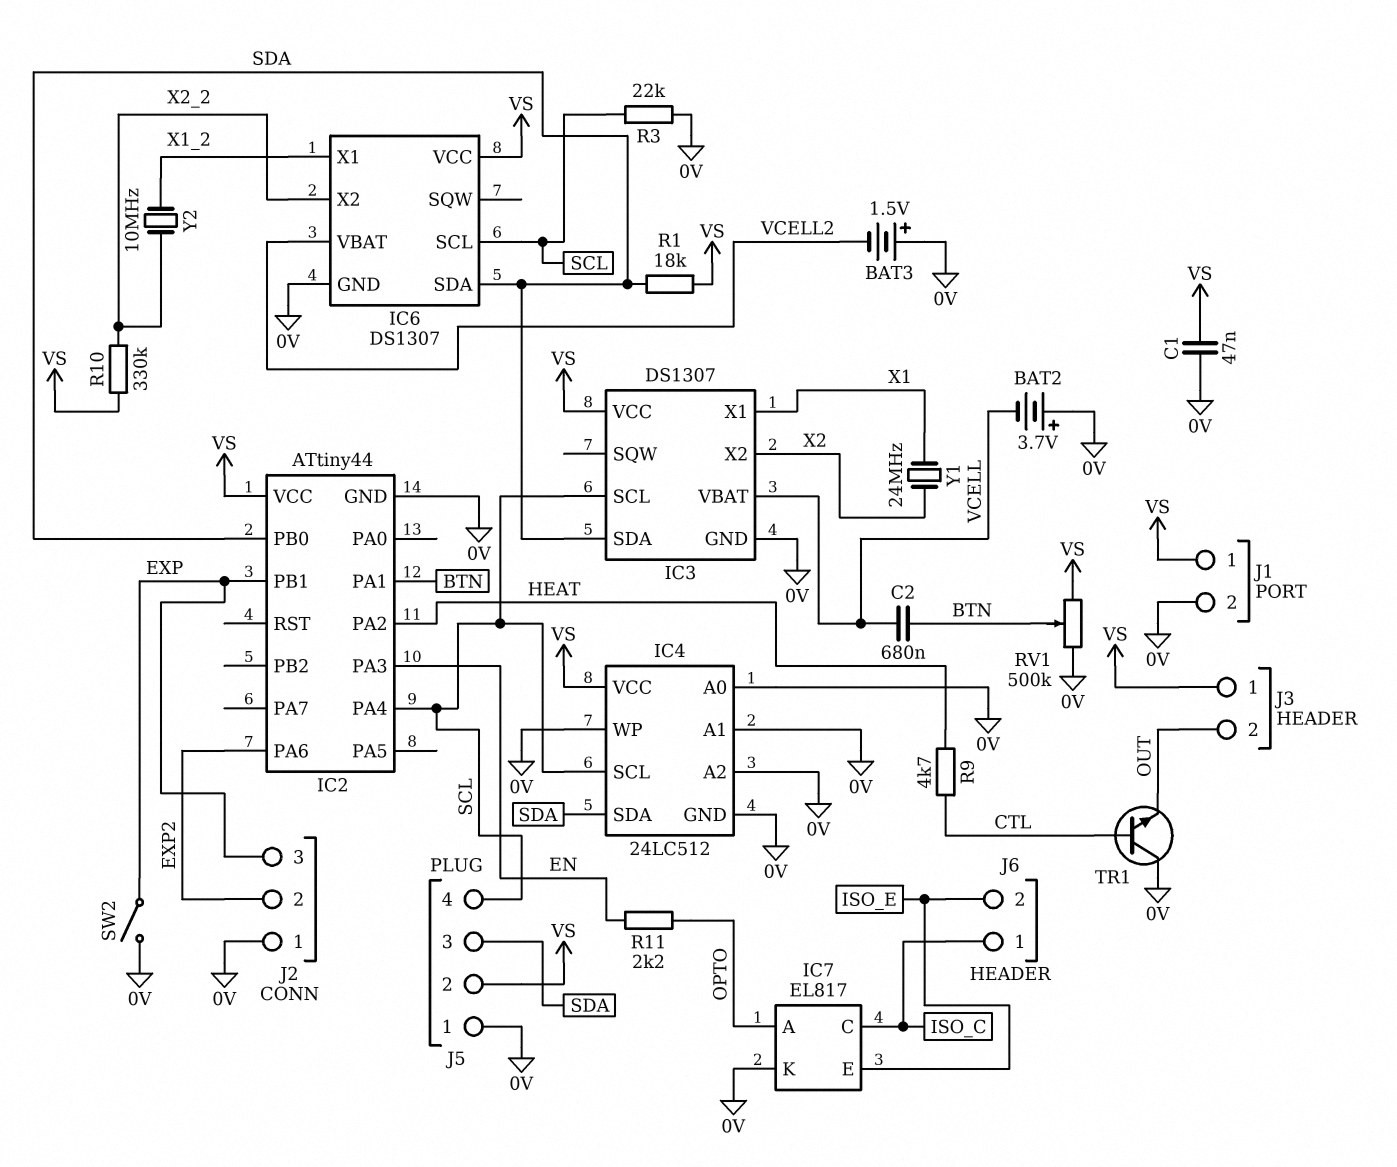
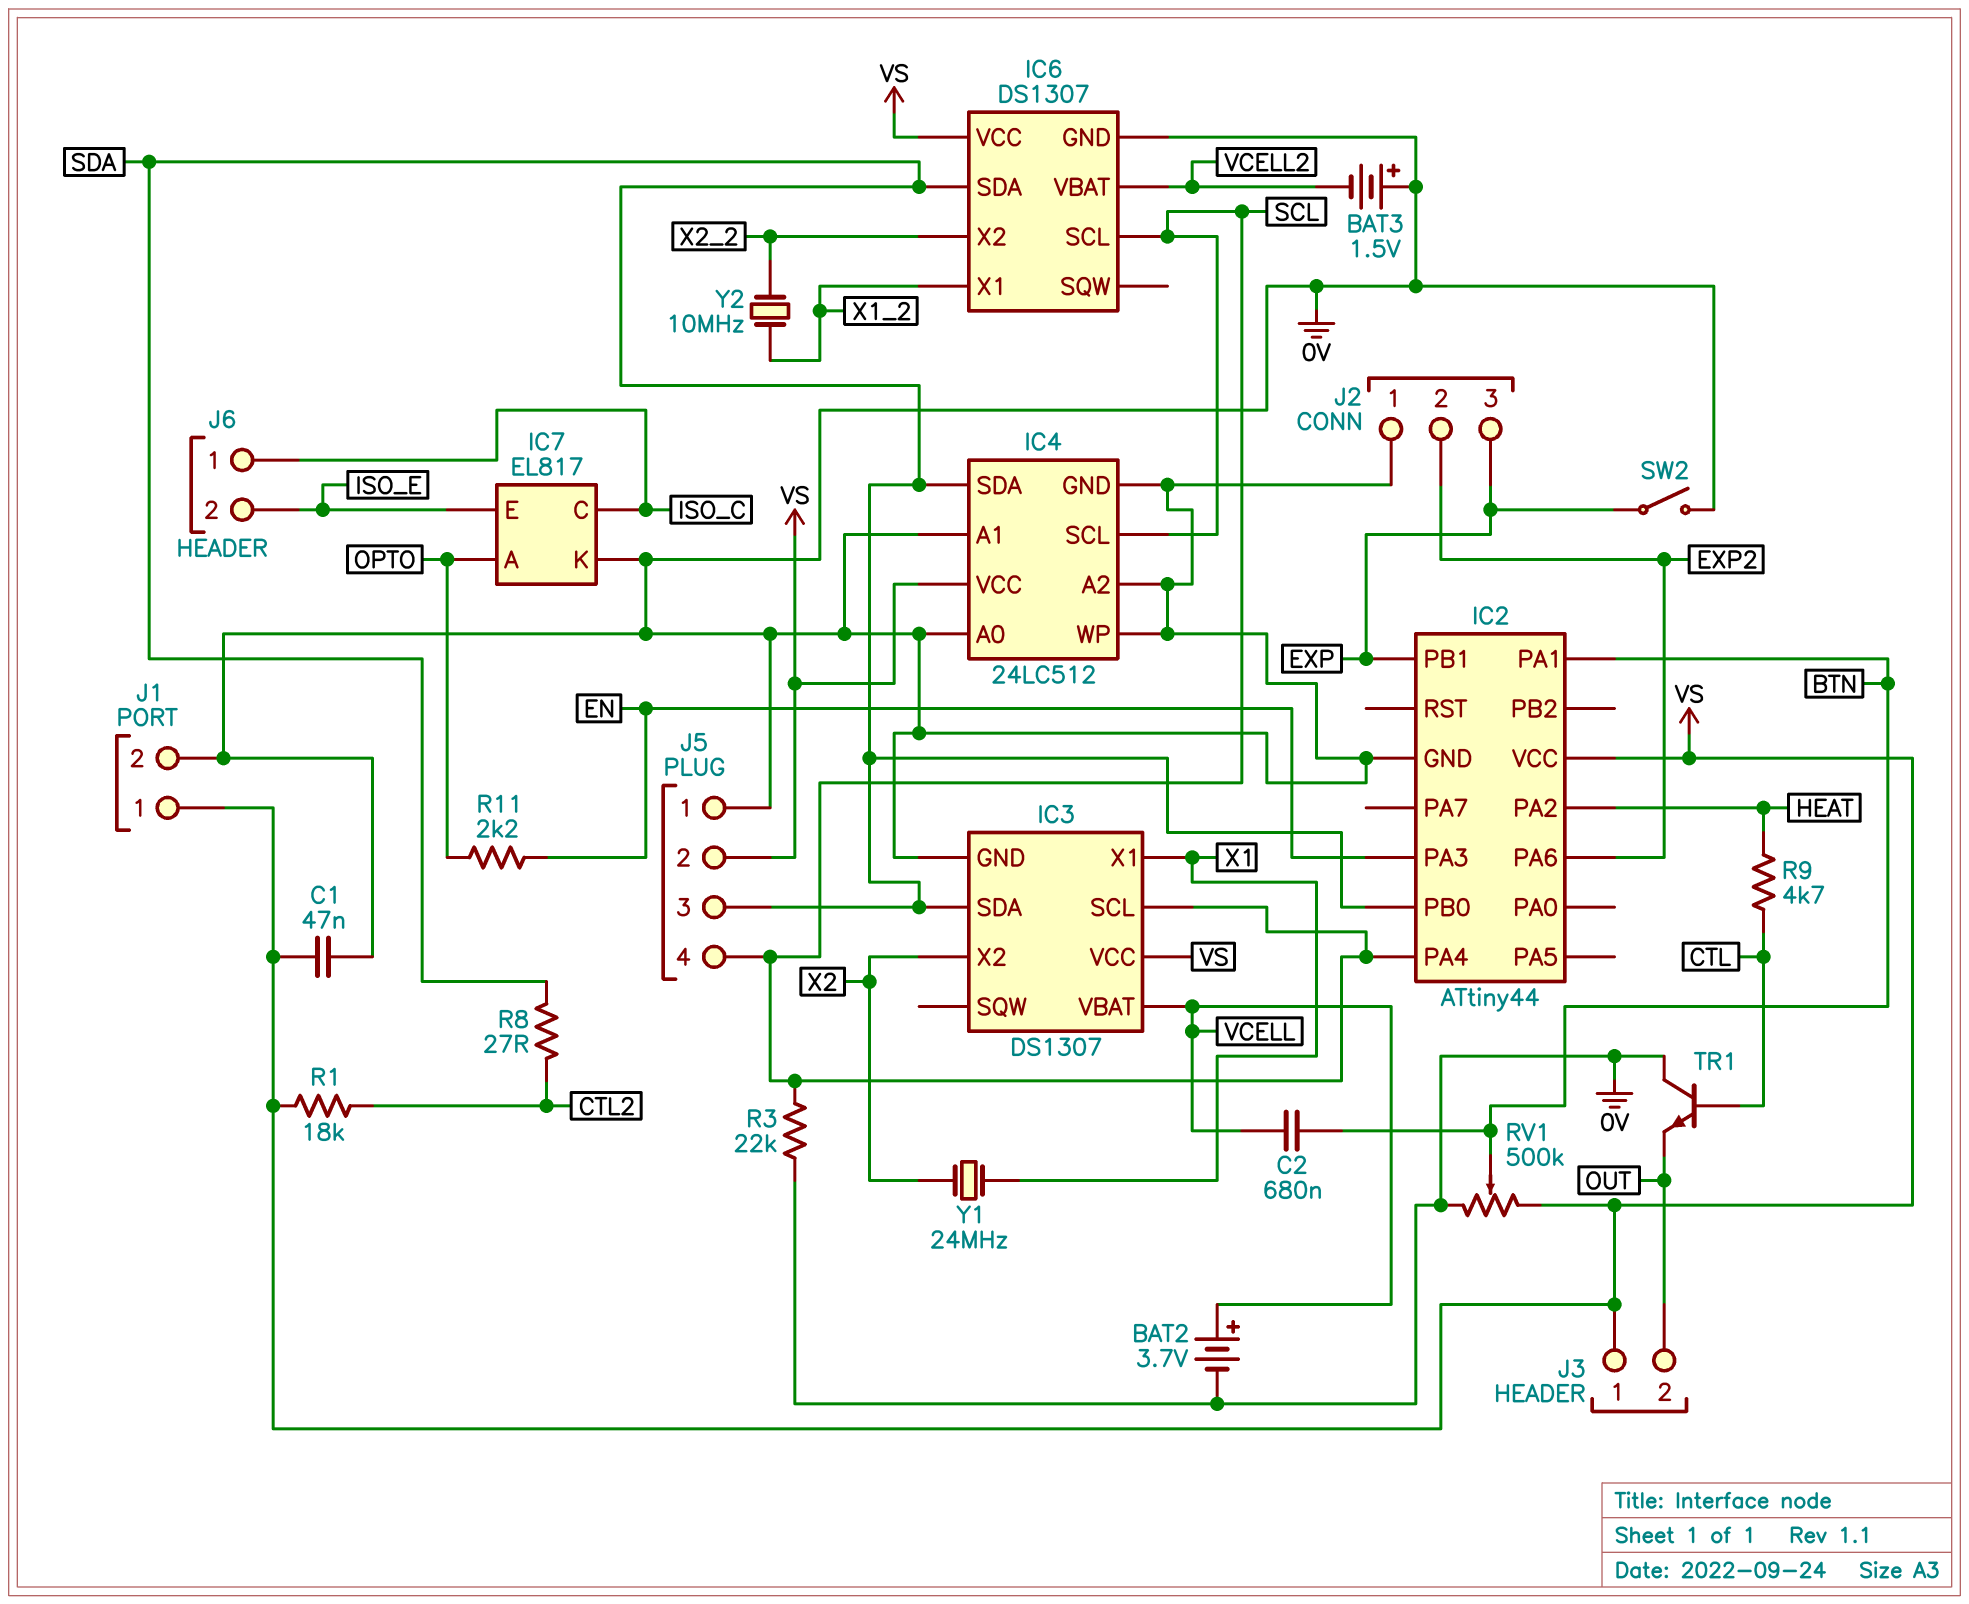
BAT2: 3.7V (plus 0V, minus VCELL) -> 3.7V (plus VCELL, minus 0V)
R1: 18k (SDA, VS) -> 18k (CTL2, VS)
R8: none -> 27 (CTL2, SDA)
R10: 330k (VS, X2_2) -> none

